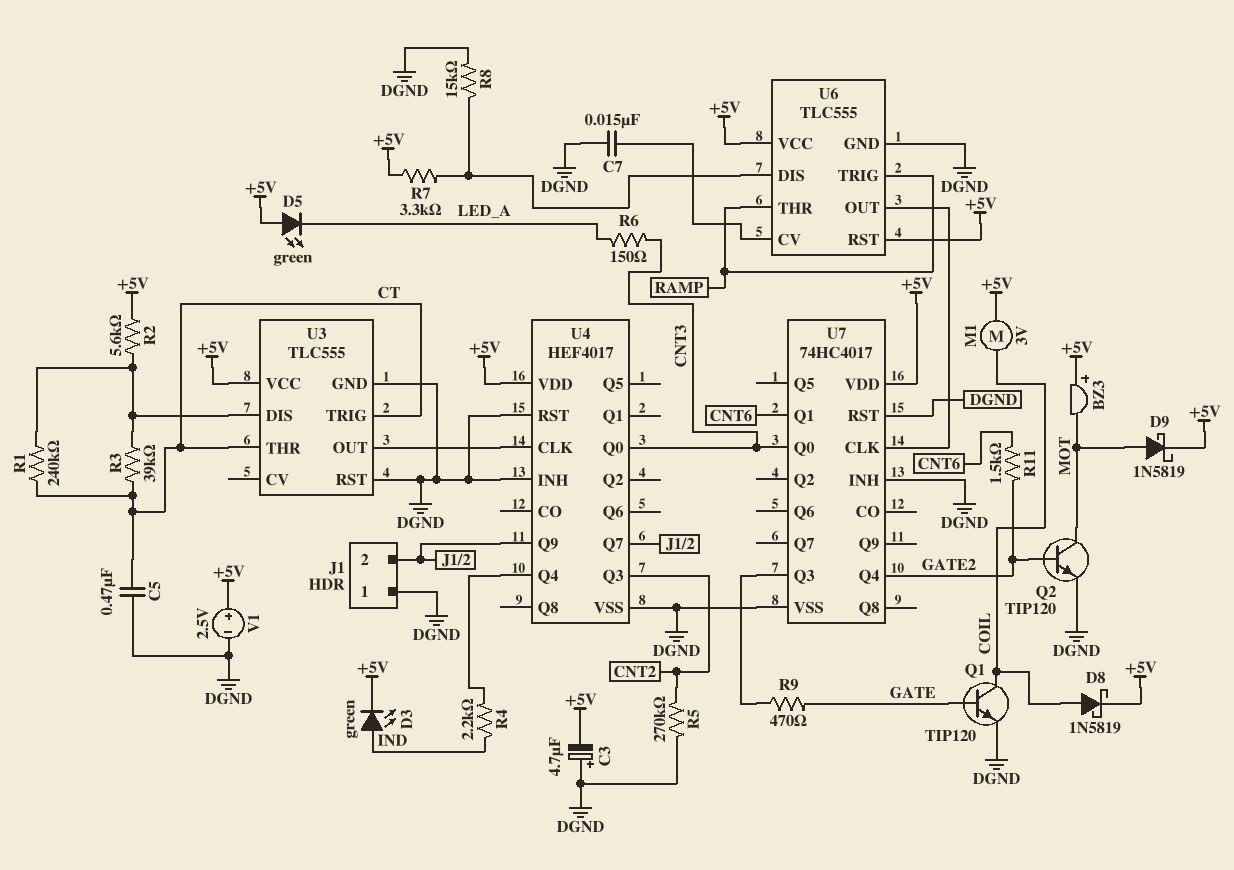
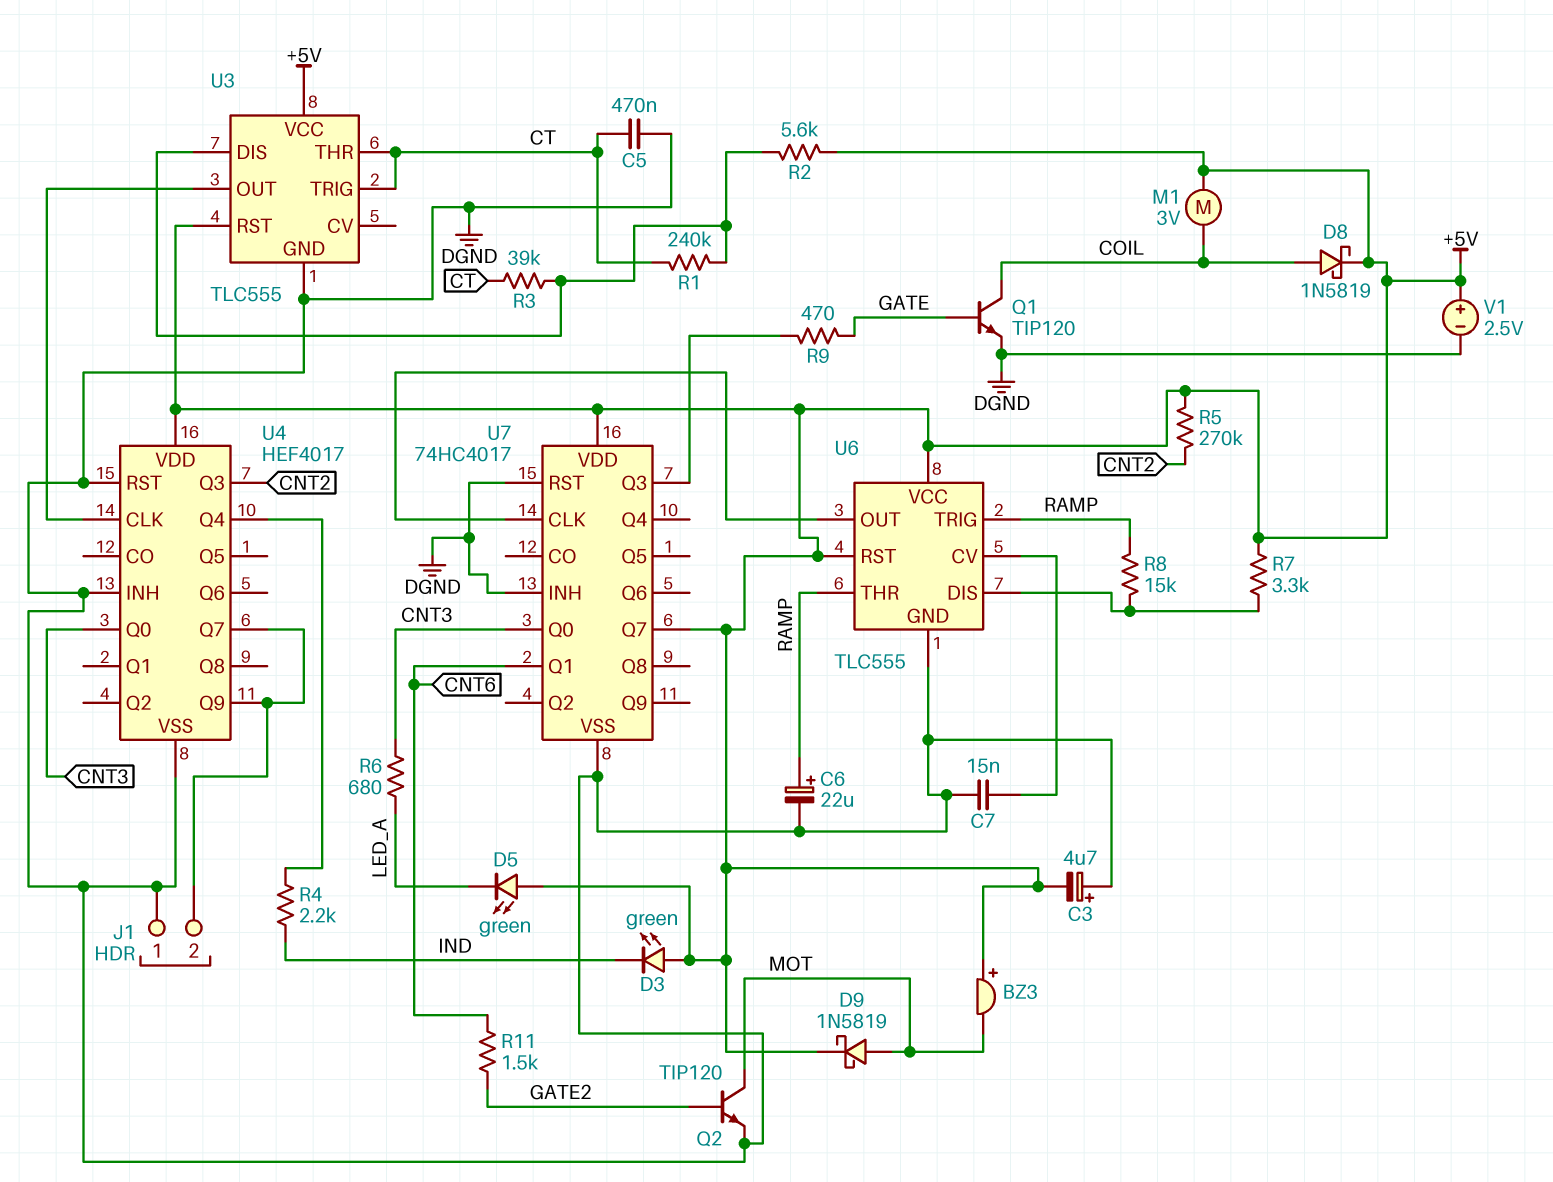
C6: none -> 22uF (plus RAMP, minus DGND)
D3: LED green (A IND, K +5V) -> LED green (A +5V, K IND)
R5: 270k (CNT2, DGND) -> 270k (+5V, CNT2)
R6: 150 (CNT3, LED_A) -> 680 (CNT3, LED_A)
R8: 15k (DGND, U6/DIS) -> 15k (RAMP, U6/DIS)
U3 pin RST: DGND -> +5V
U7 pin Q4: GATE2 -> none
U7 pin Q7: none -> +5V

